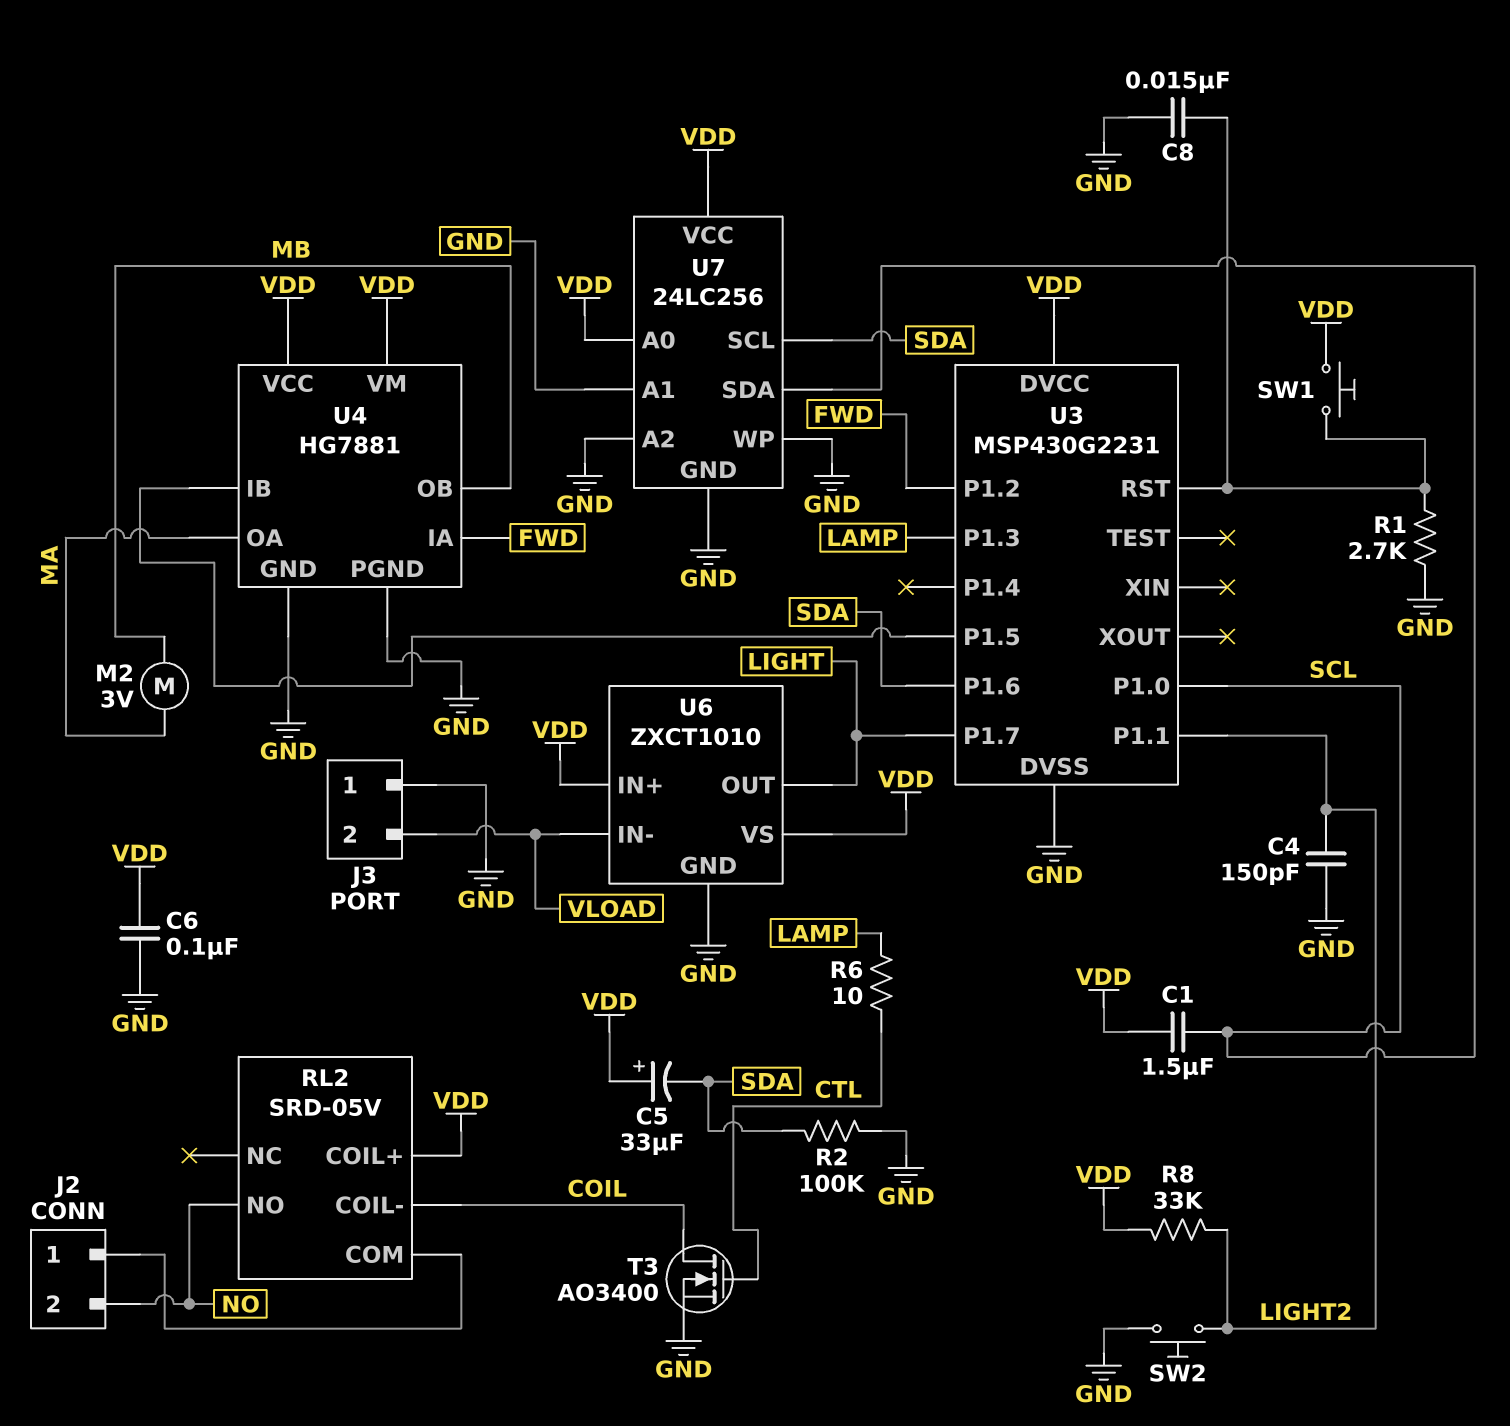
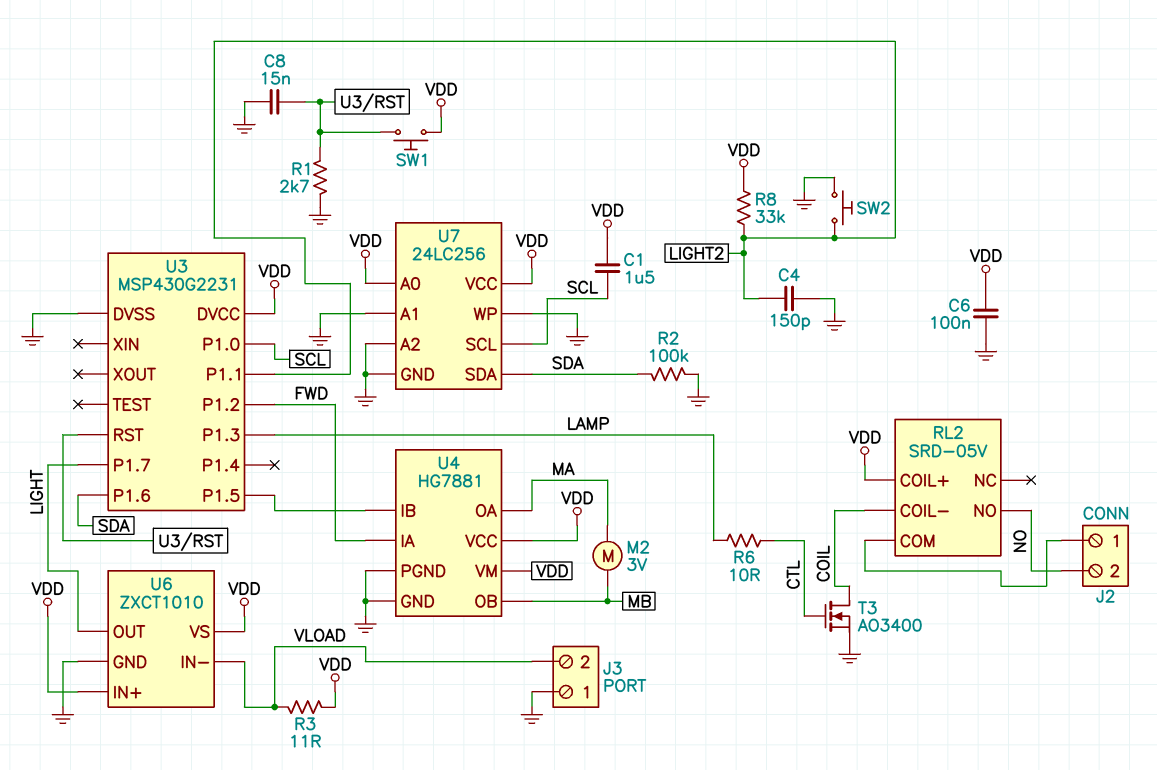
C5: 33uF (plus VDD, minus SDA) -> none
R3: none -> 11 (VDD, VLOAD)
U7 pin SCL: SDA -> SCL
U7 pin SDA: SCL -> SDA

